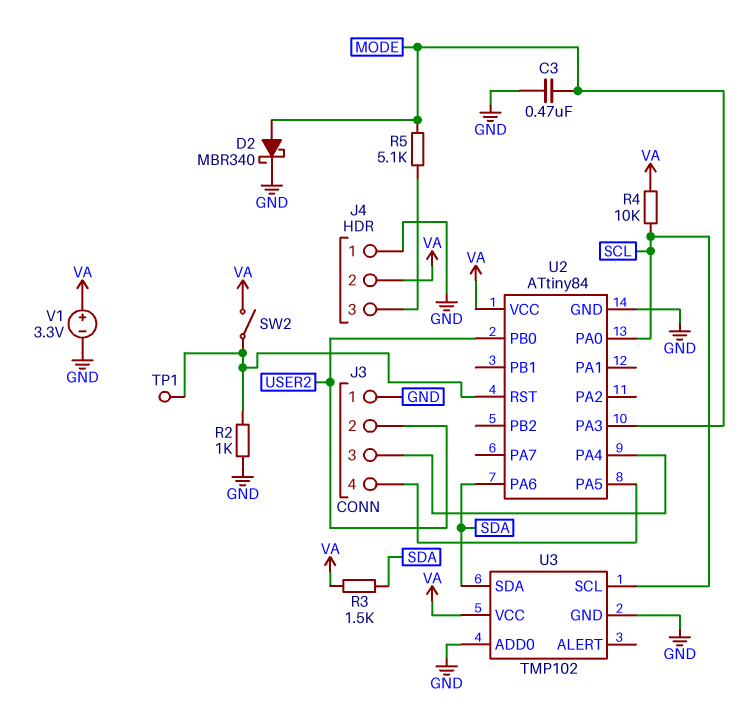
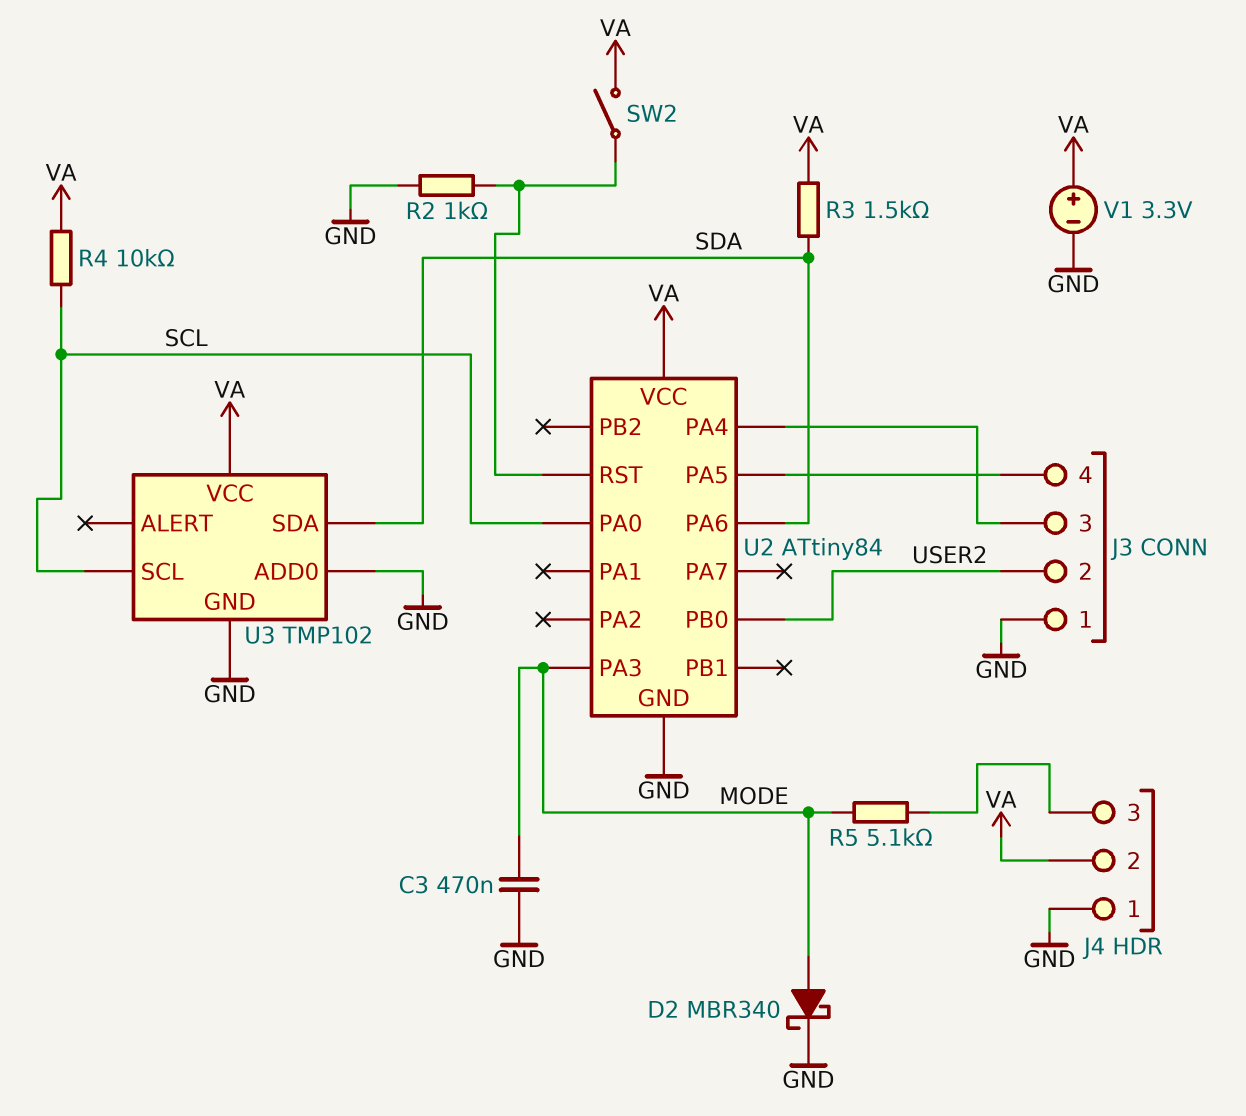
TP1: test point (U2/RST) -> none

